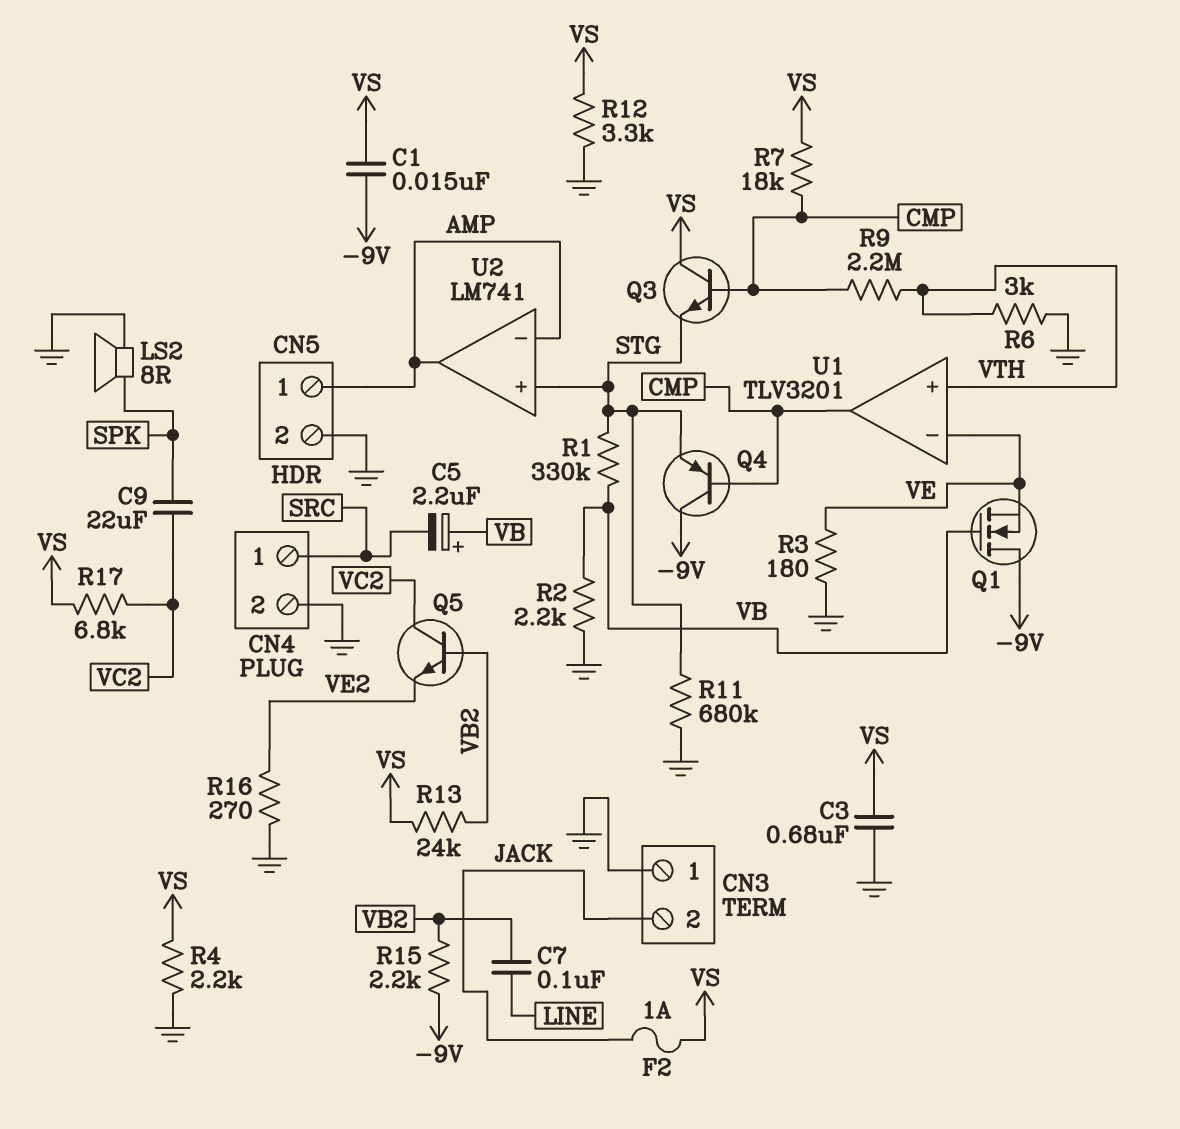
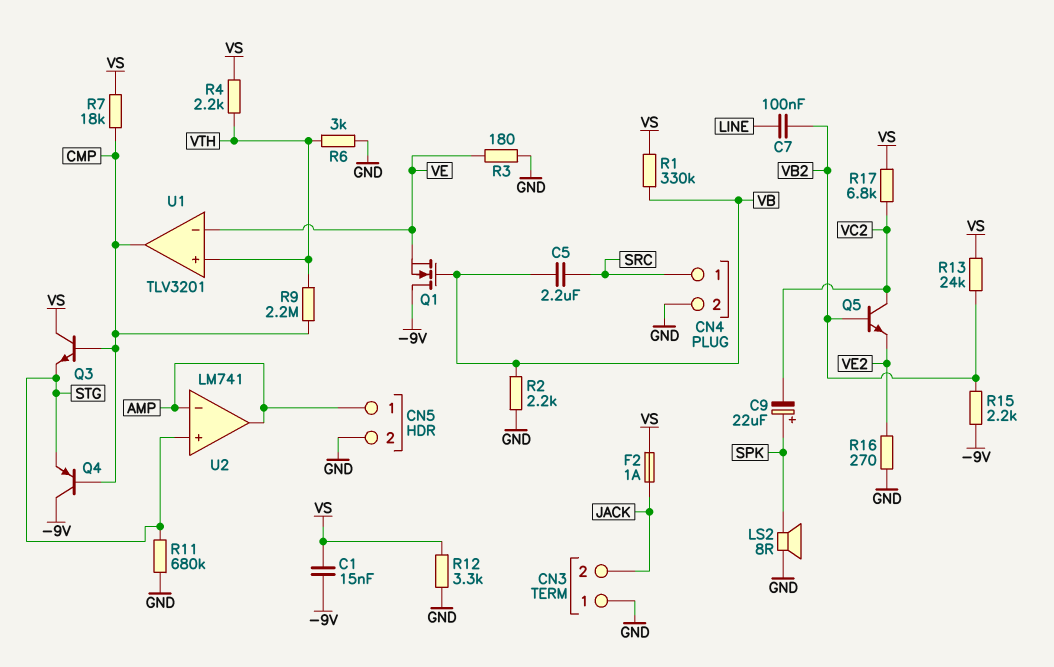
C3: 680nF (GND, VS) -> none
C5: 2.2uF (plus VB, minus SRC) -> 2.2uF (SRC, VB)
C9: 22uF (SPK, VC2) -> 22uF (plus SPK, minus VC2)
R1: 330k (STG, VB) -> 330k (VB, VS)
R4: 2.2k (GND, VS) -> 2.2k (VS, VTH)

